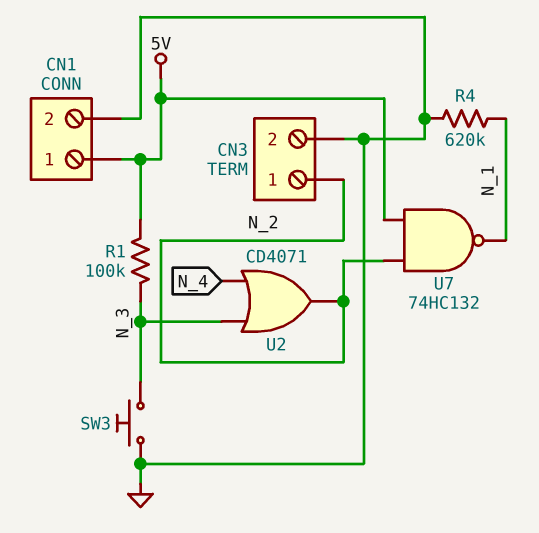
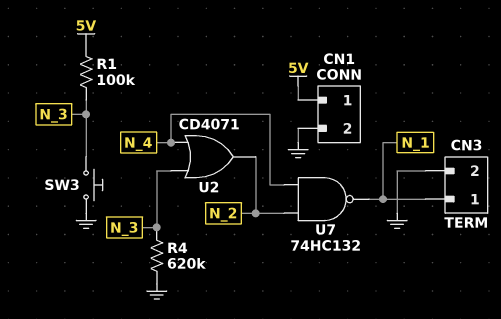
CN3 pin 1: N_2 -> N_1
R4: 620k (GND, N_1) -> 620k (GND, N_3)
U7: NAND 74HC132 (in 5V, in N_2, out N_1) -> NAND 74HC132 (in N_2, in N_4, out N_1)

